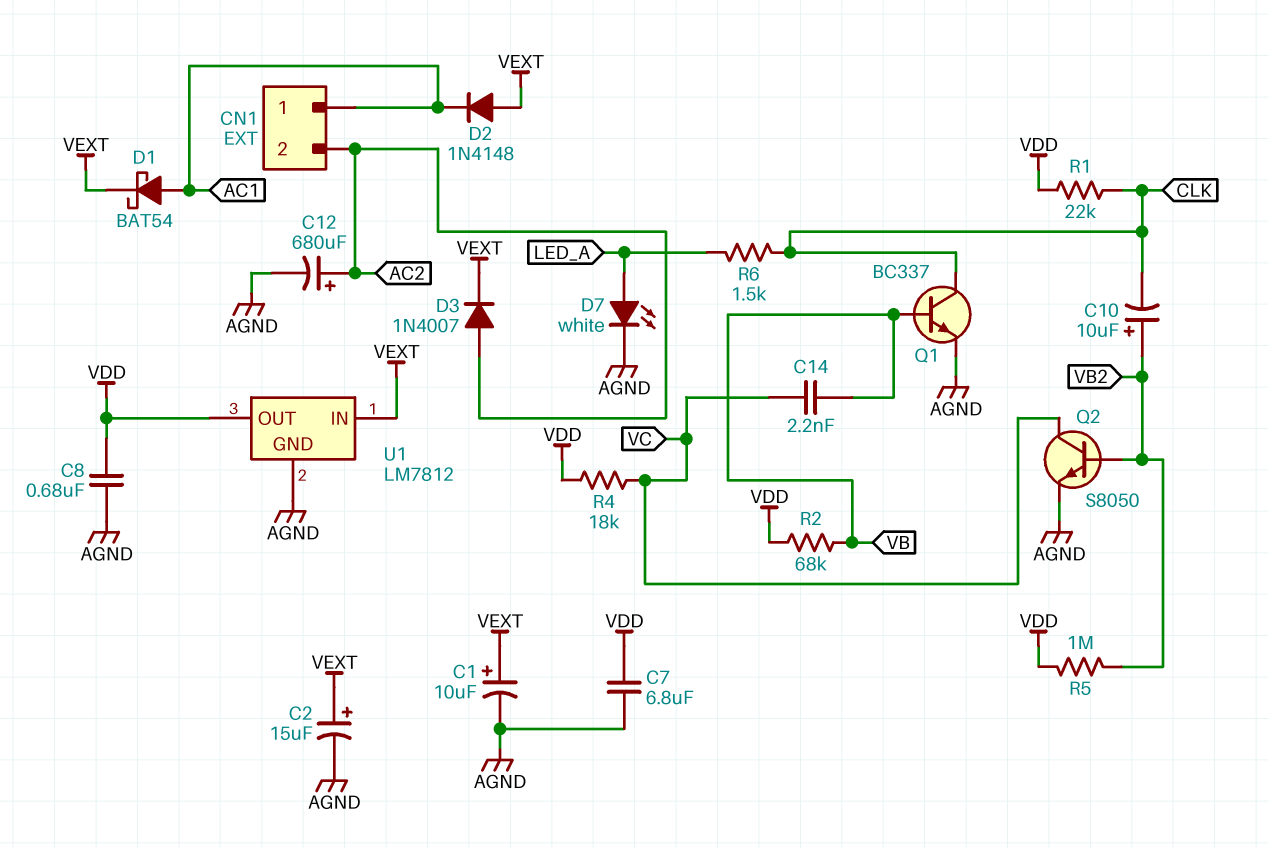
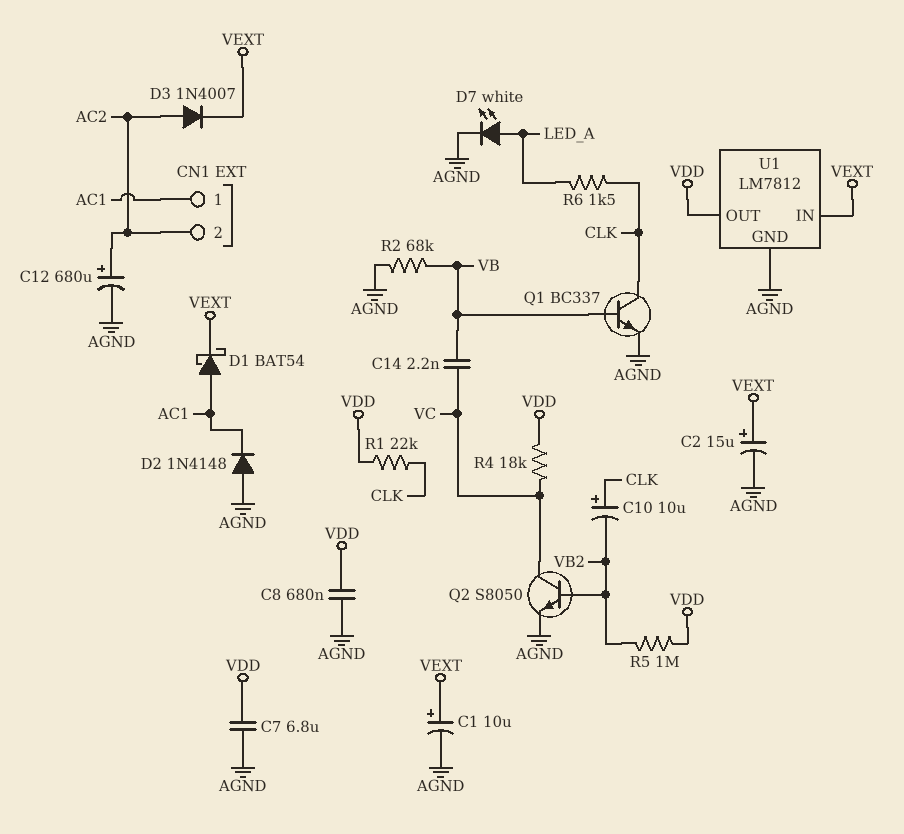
C10: 10uF (plus VB2, minus CLK) -> 10uF (plus CLK, minus VB2)
D2: diode 1N4148 (A VEXT, K AC1) -> diode 1N4148 (A AGND, K AC1)
R2: 68k (VB, VDD) -> 68k (AGND, VB)

